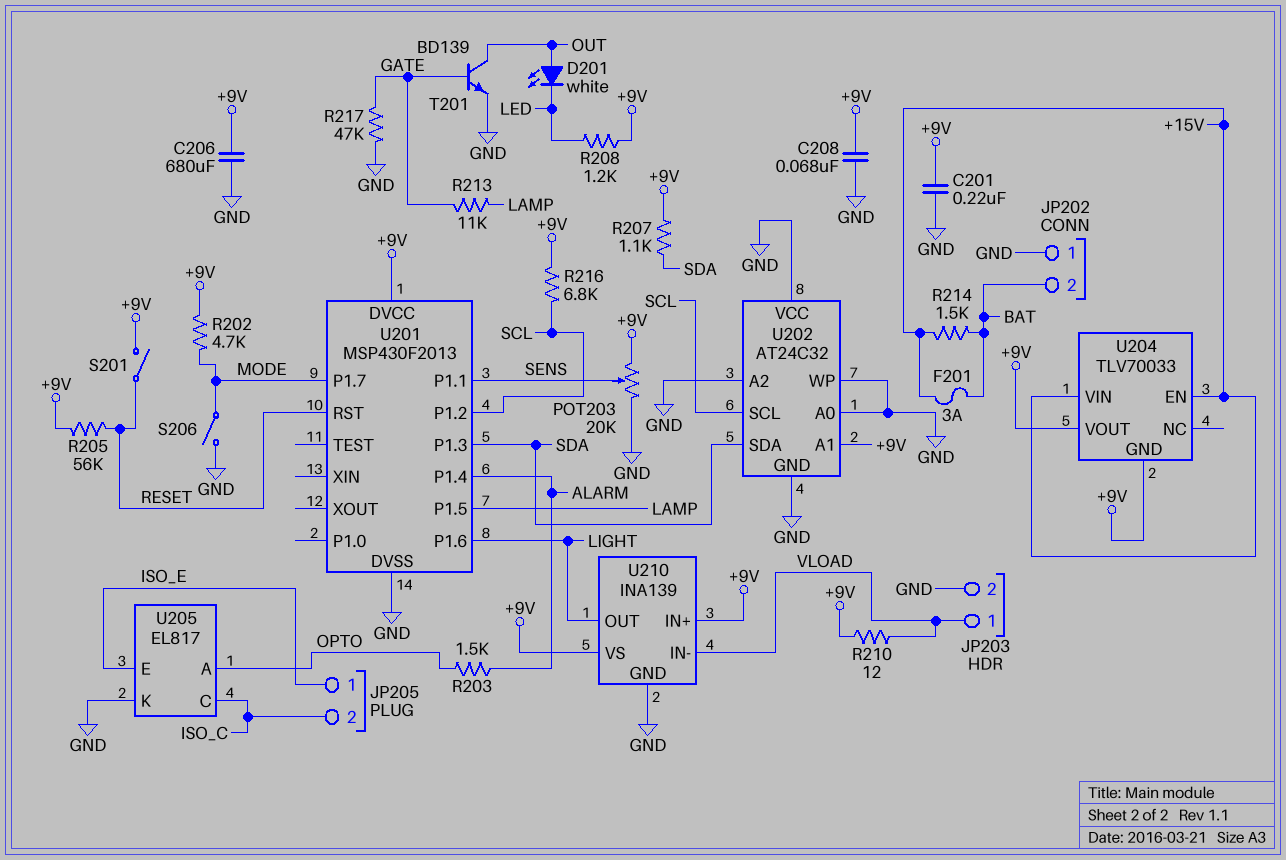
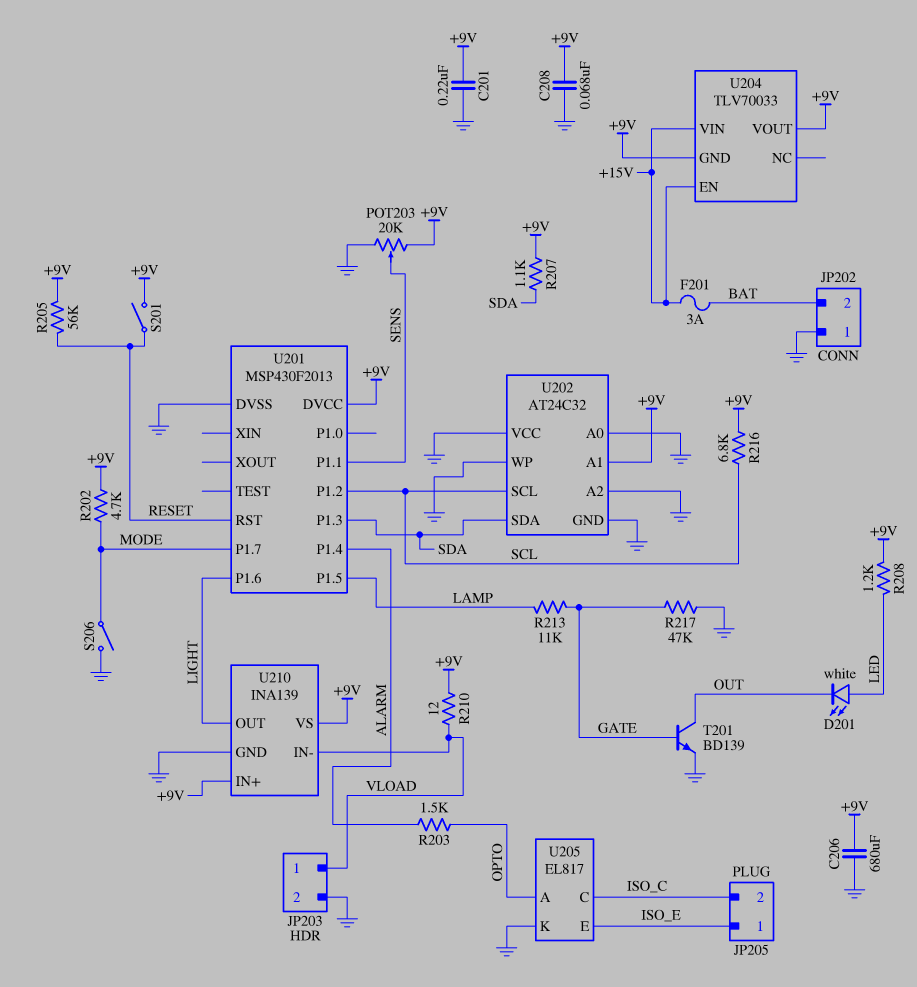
D201: LED white (A OUT, K LED) -> LED white (A LED, K OUT)
R214: 1.5k (+15V, BAT) -> none

